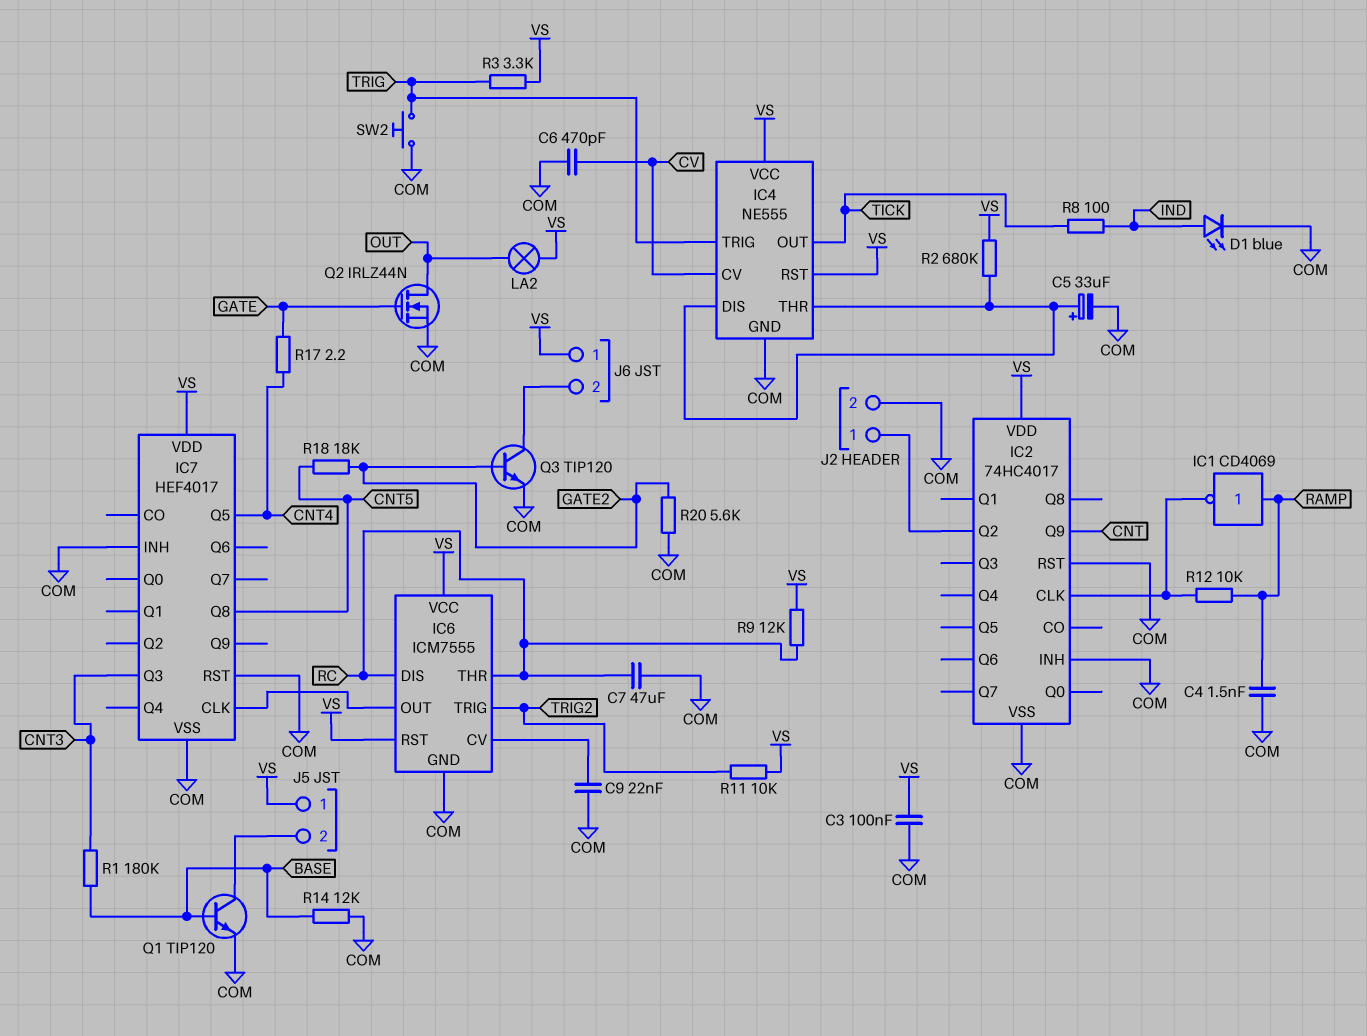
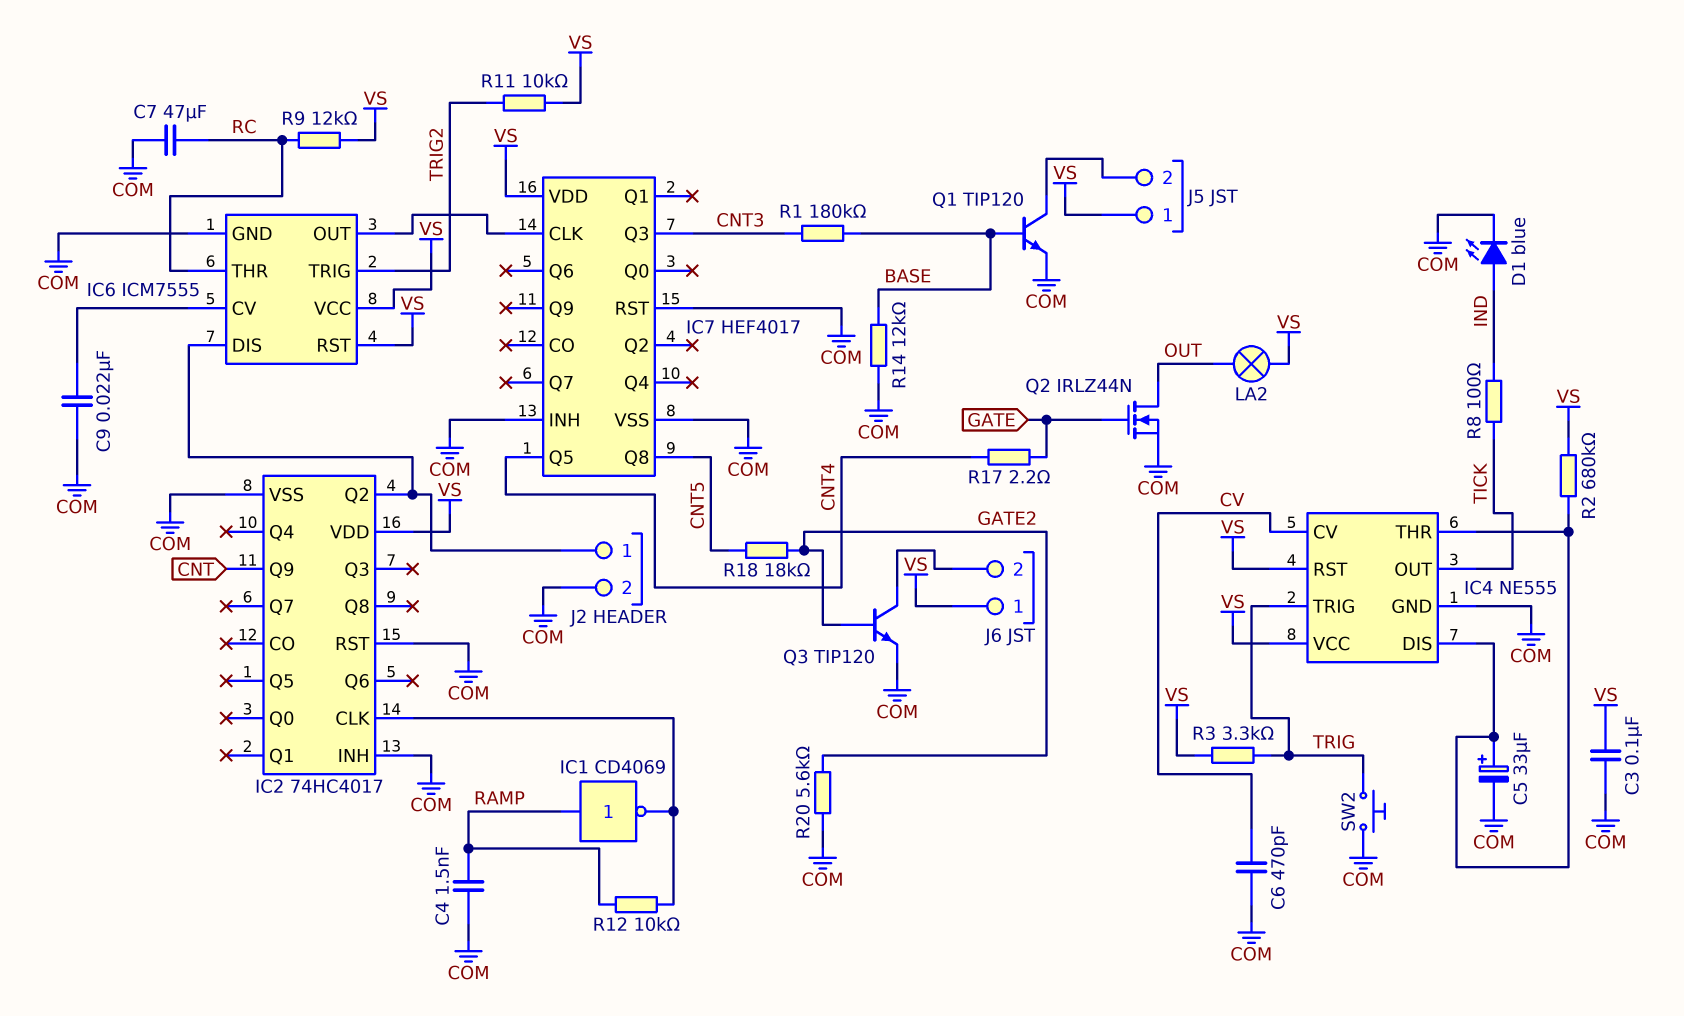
IC6 pin DIS: RC -> IC2/Q2

